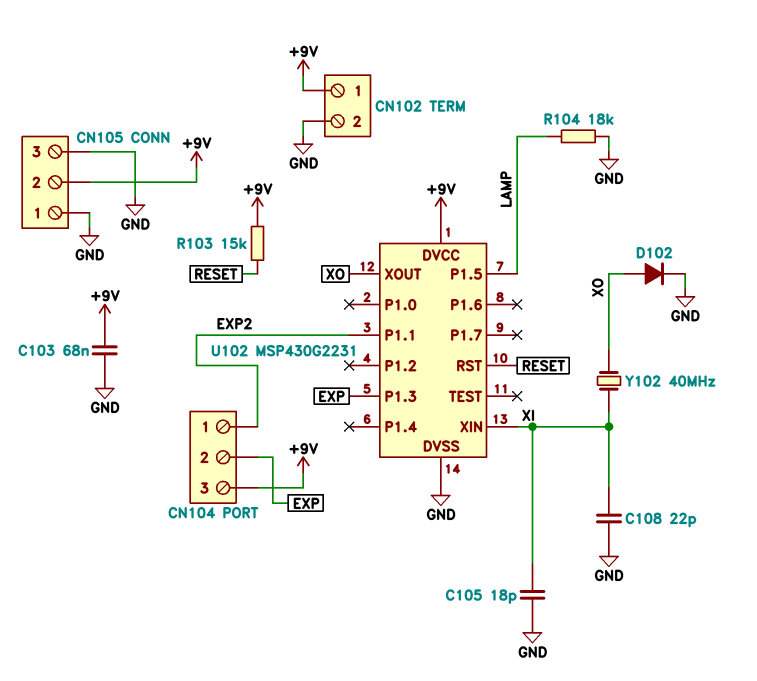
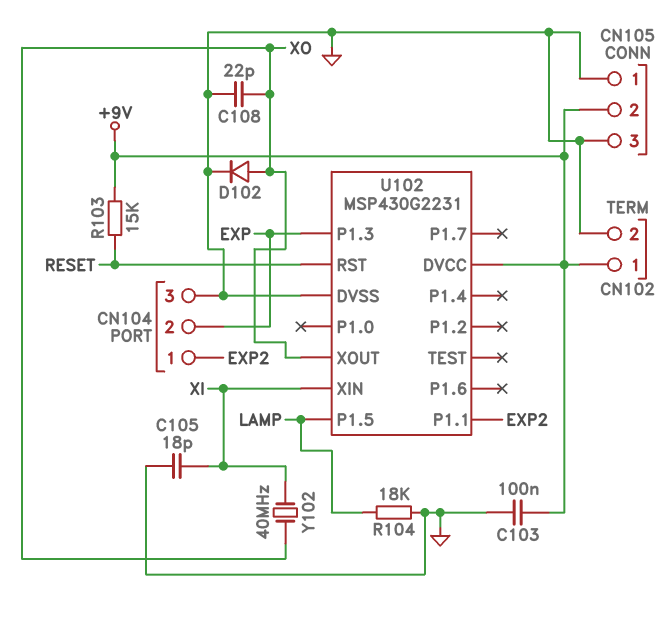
C103: 68nF (+9V, GND) -> 100nF (+9V, GND)
C108: 22pF (GND, XI) -> 22pF (GND, XO)
CN104 pin 3: +9V -> GND

